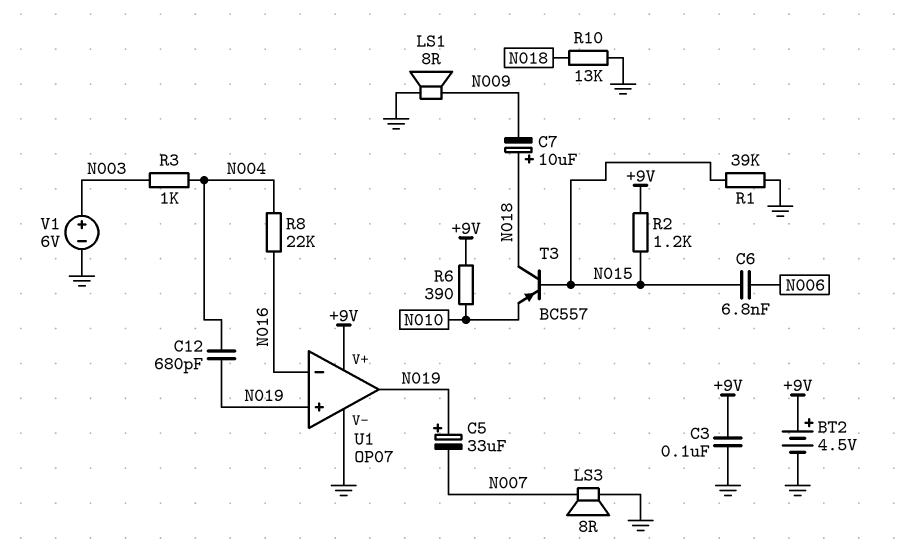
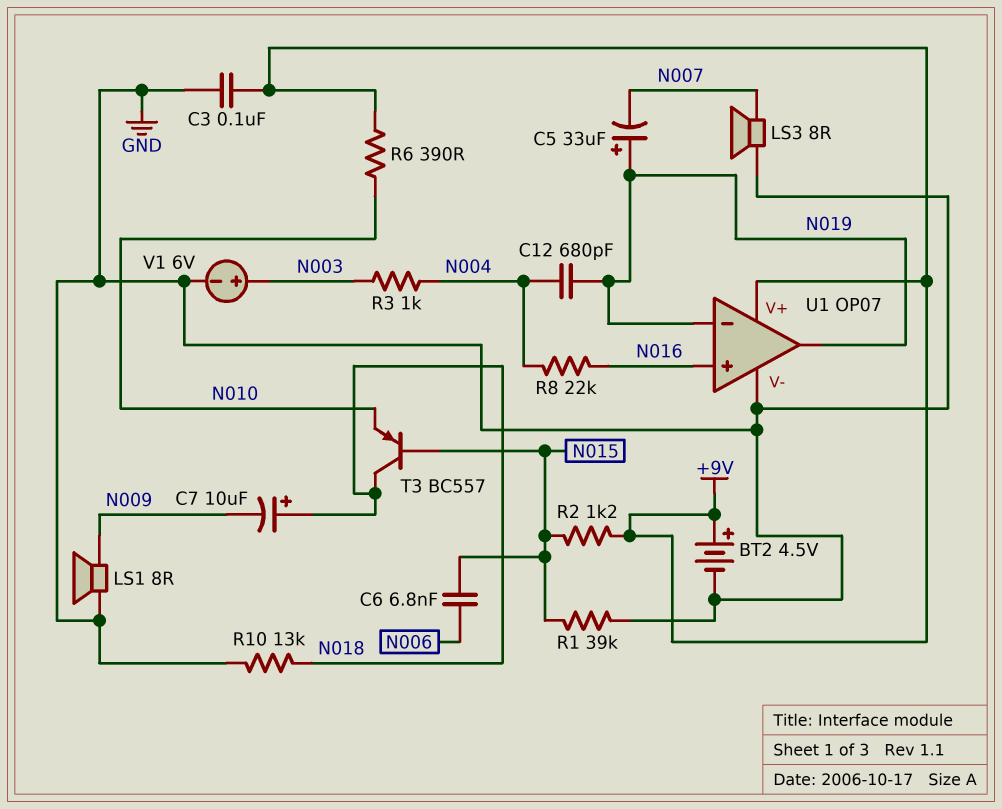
U1 pin in+: N019 -> N016
U1 pin in-: N016 -> N019

